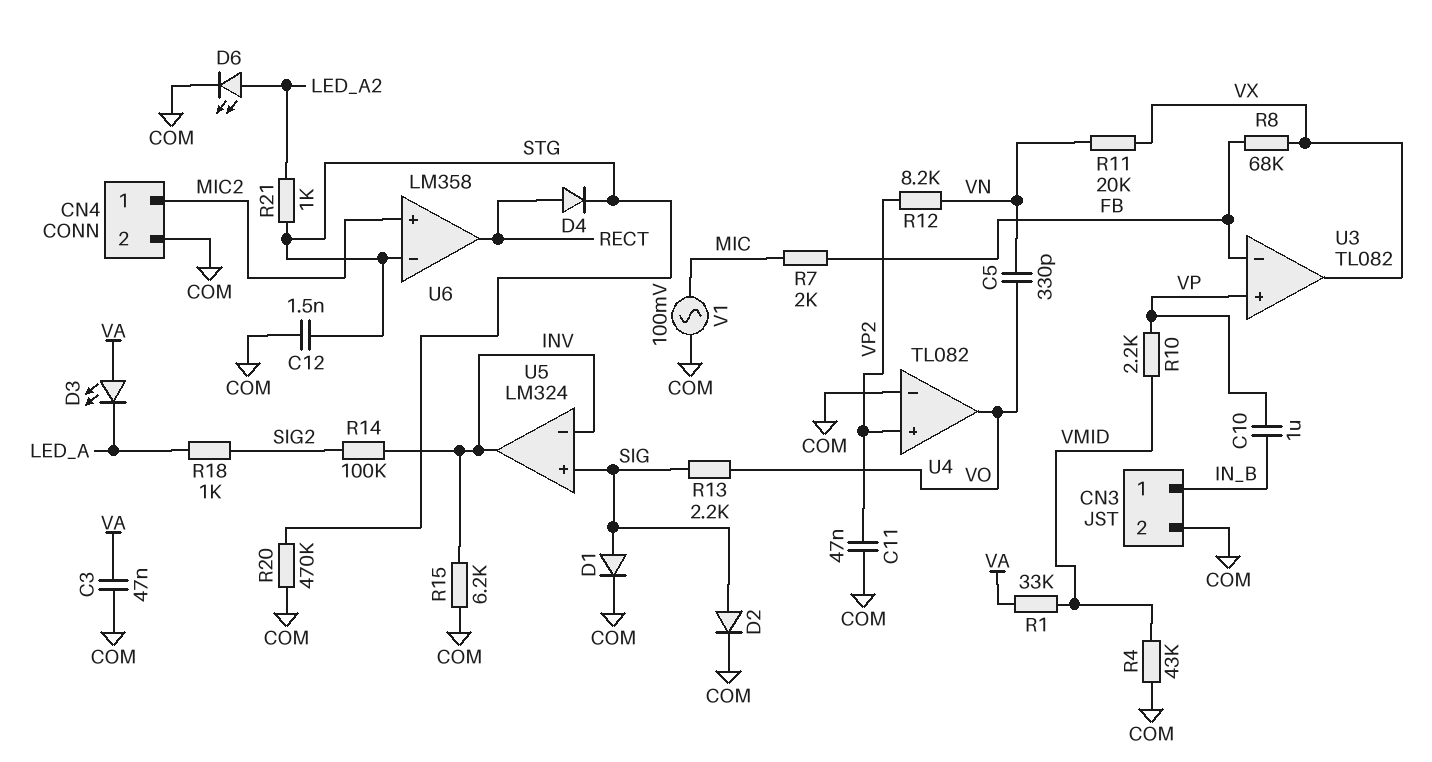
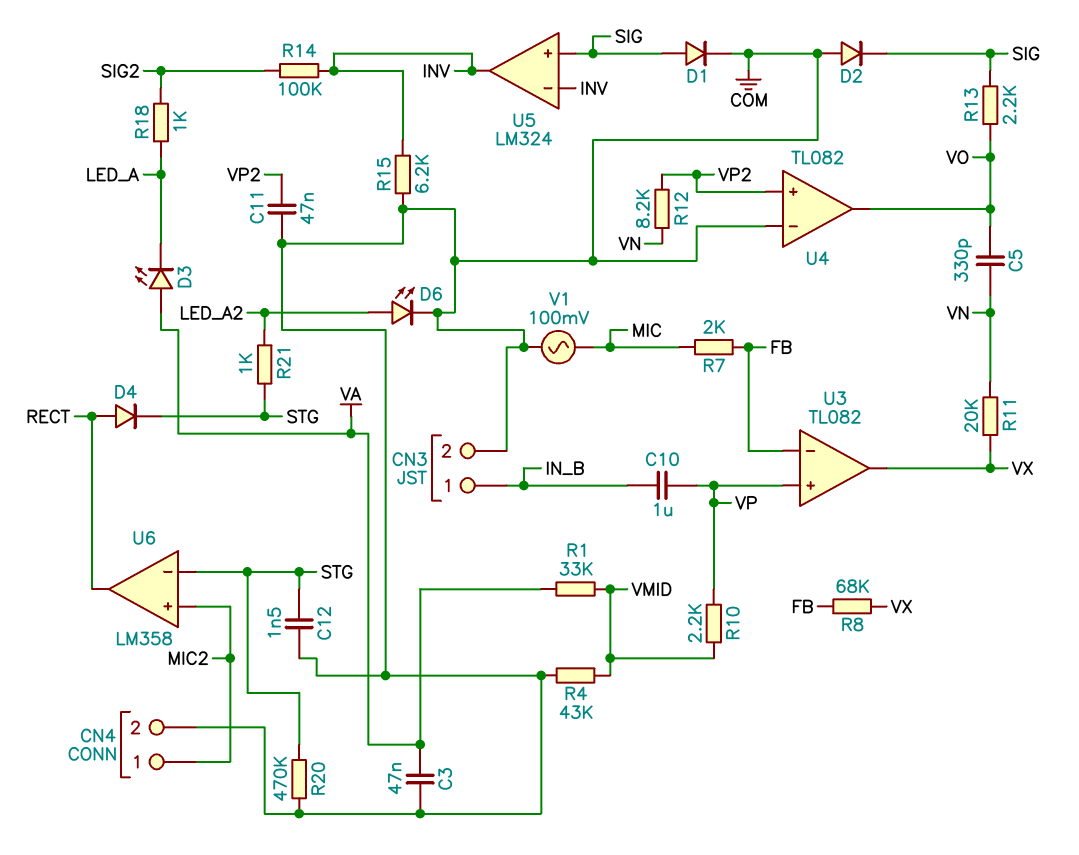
D2: diode (A SIG, K COM) -> diode (A COM, K SIG)

